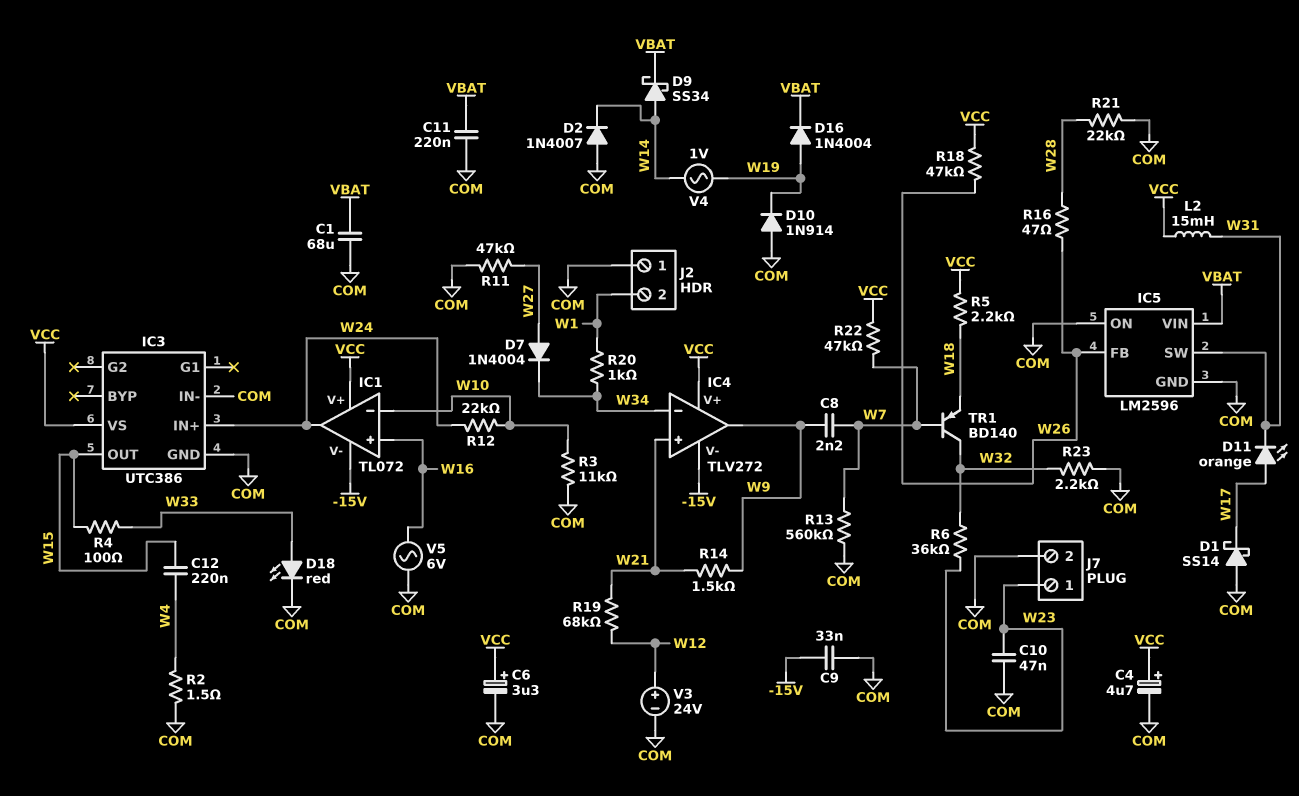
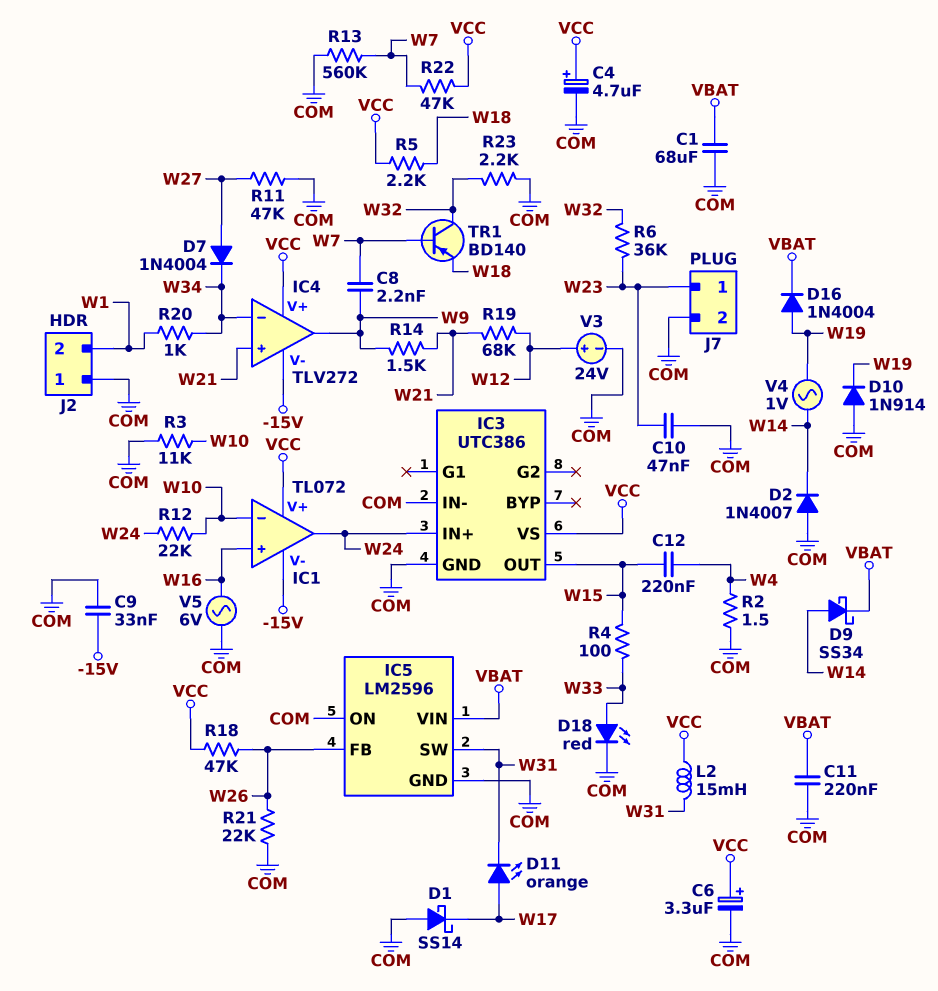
R16: 47 (W26, W28) -> none
R21: 22k (COM, W28) -> 22k (COM, W26)

